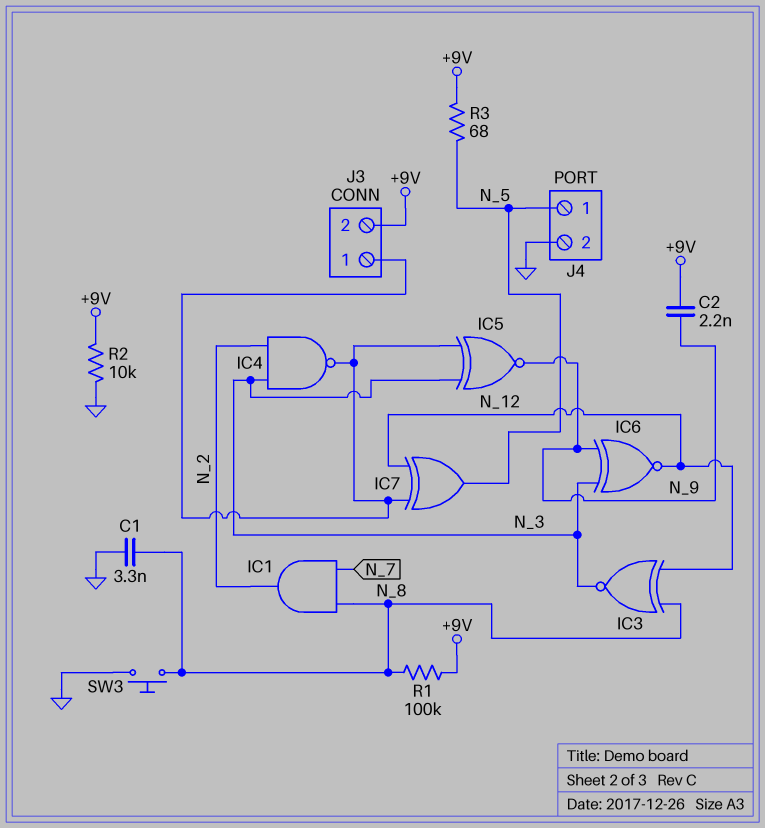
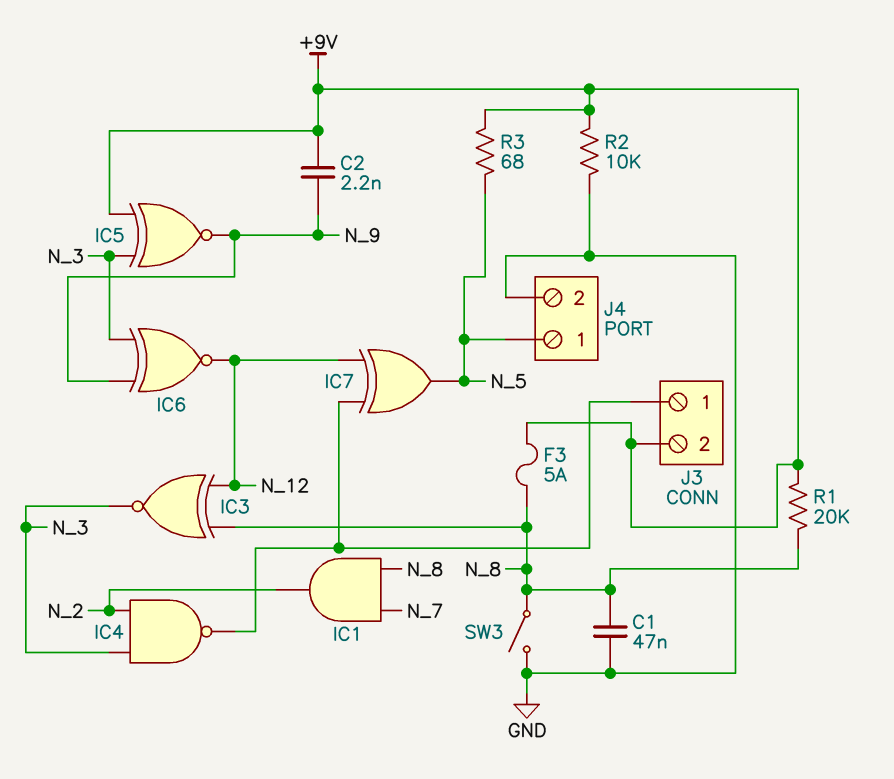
C1: 3.3nF (GND, N_8) -> 47nF (GND, N_8)
F3: none -> 5A (+9V, N_8)
IC5: XNOR (in J3/1, in N_3, out N_9) -> XNOR (in +9V, in N_3, out N_9)
R1: 100k (+9V, N_8) -> 20k (+9V, N_8)
SW3: button (GND, N_8) -> switch (GND, N_8)

